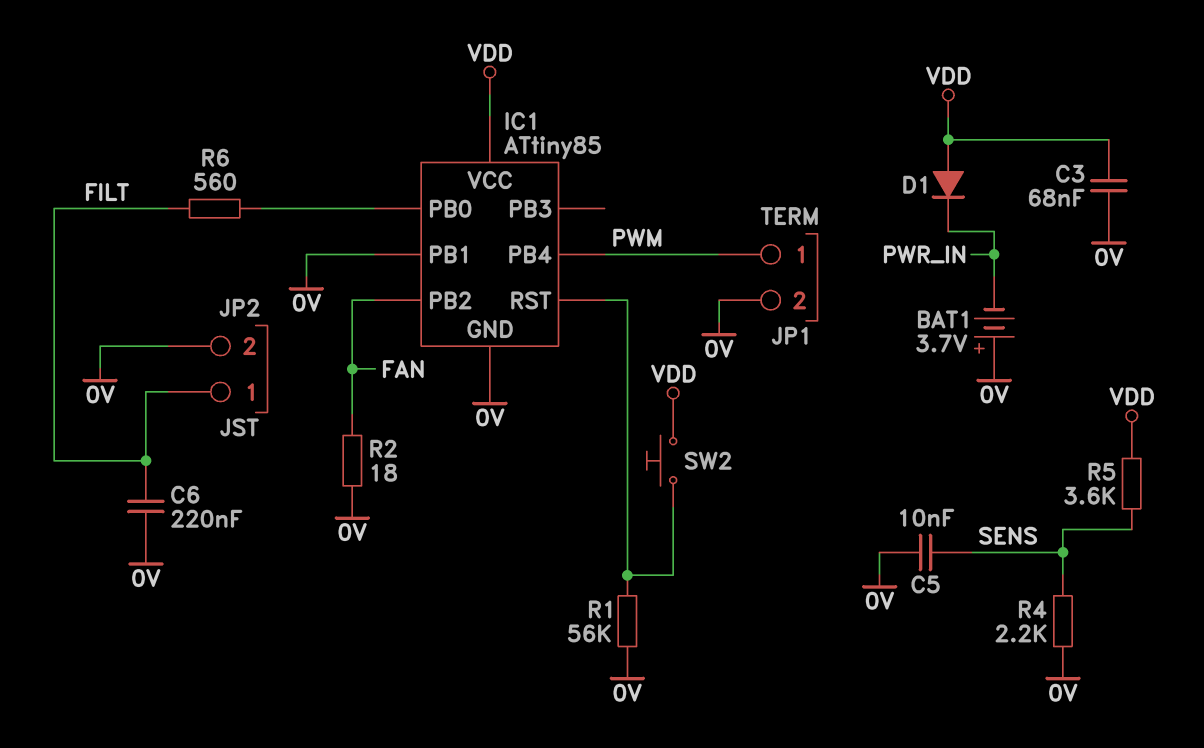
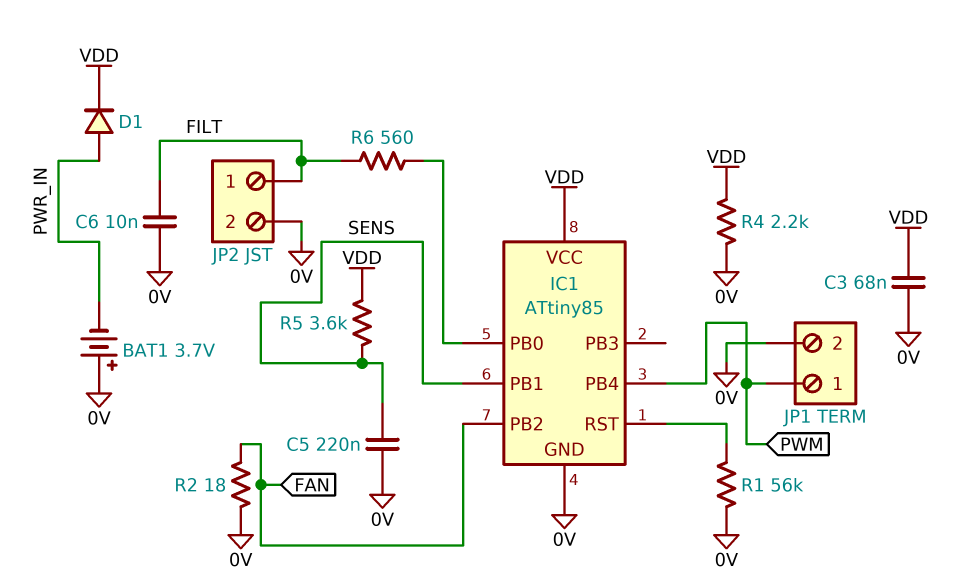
C5: 10nF (0V, SENS) -> 220nF (0V, SENS)
C6: 220nF (0V, FILT) -> 10nF (0V, FILT)
D1: diode (A VDD, K PWR_IN) -> diode (A PWR_IN, K VDD)
IC1 pin PB1: 0V -> SENS
R4: 2.2k (0V, SENS) -> 2.2k (0V, VDD)
SW2: button (IC1/RST, VDD) -> none

